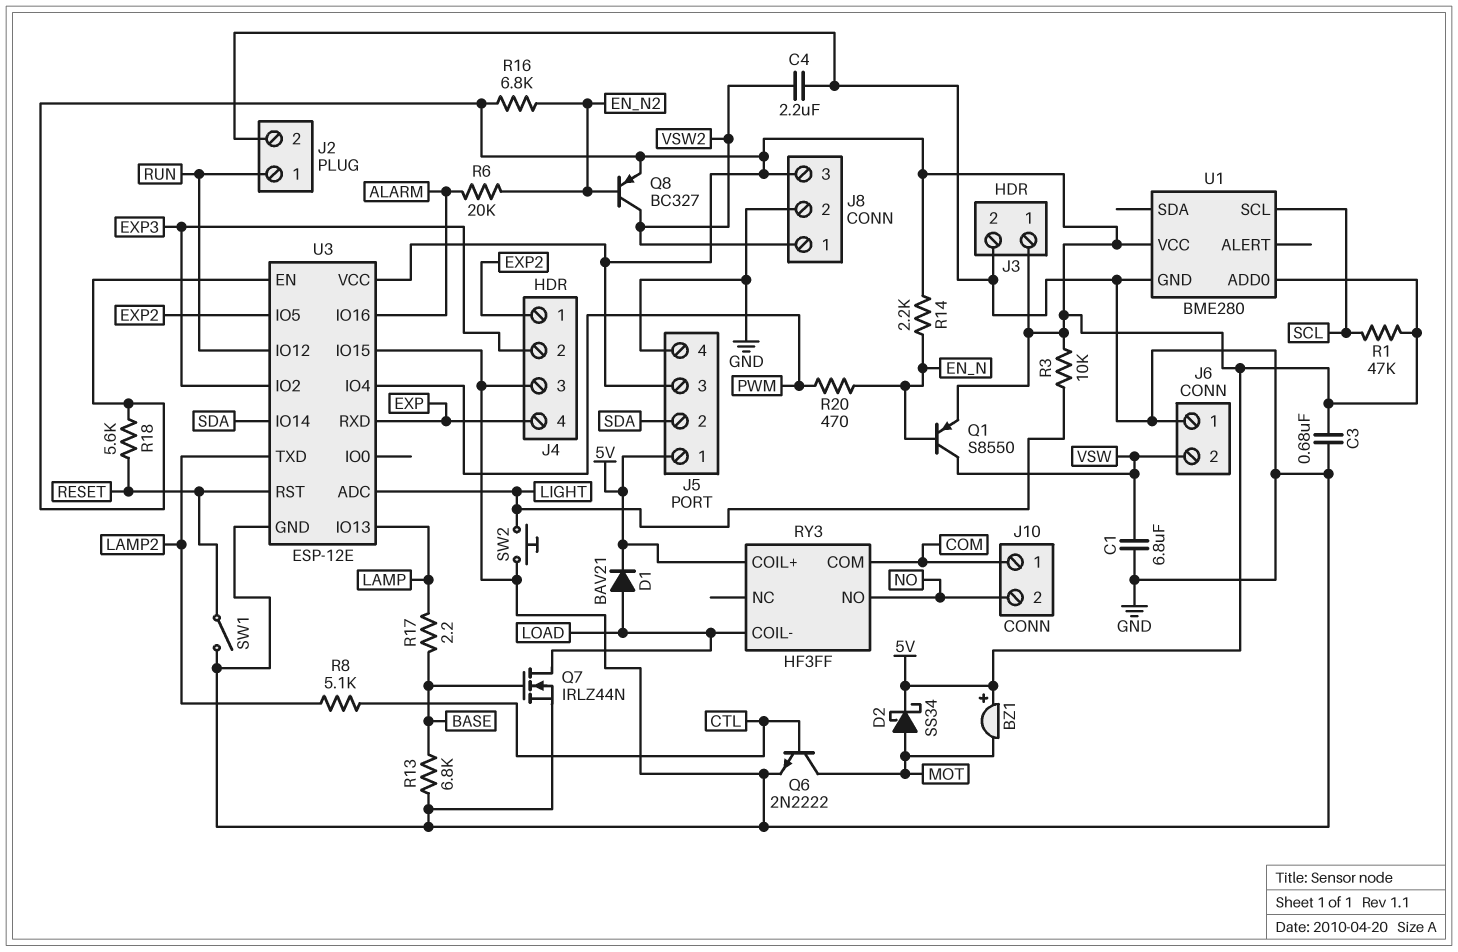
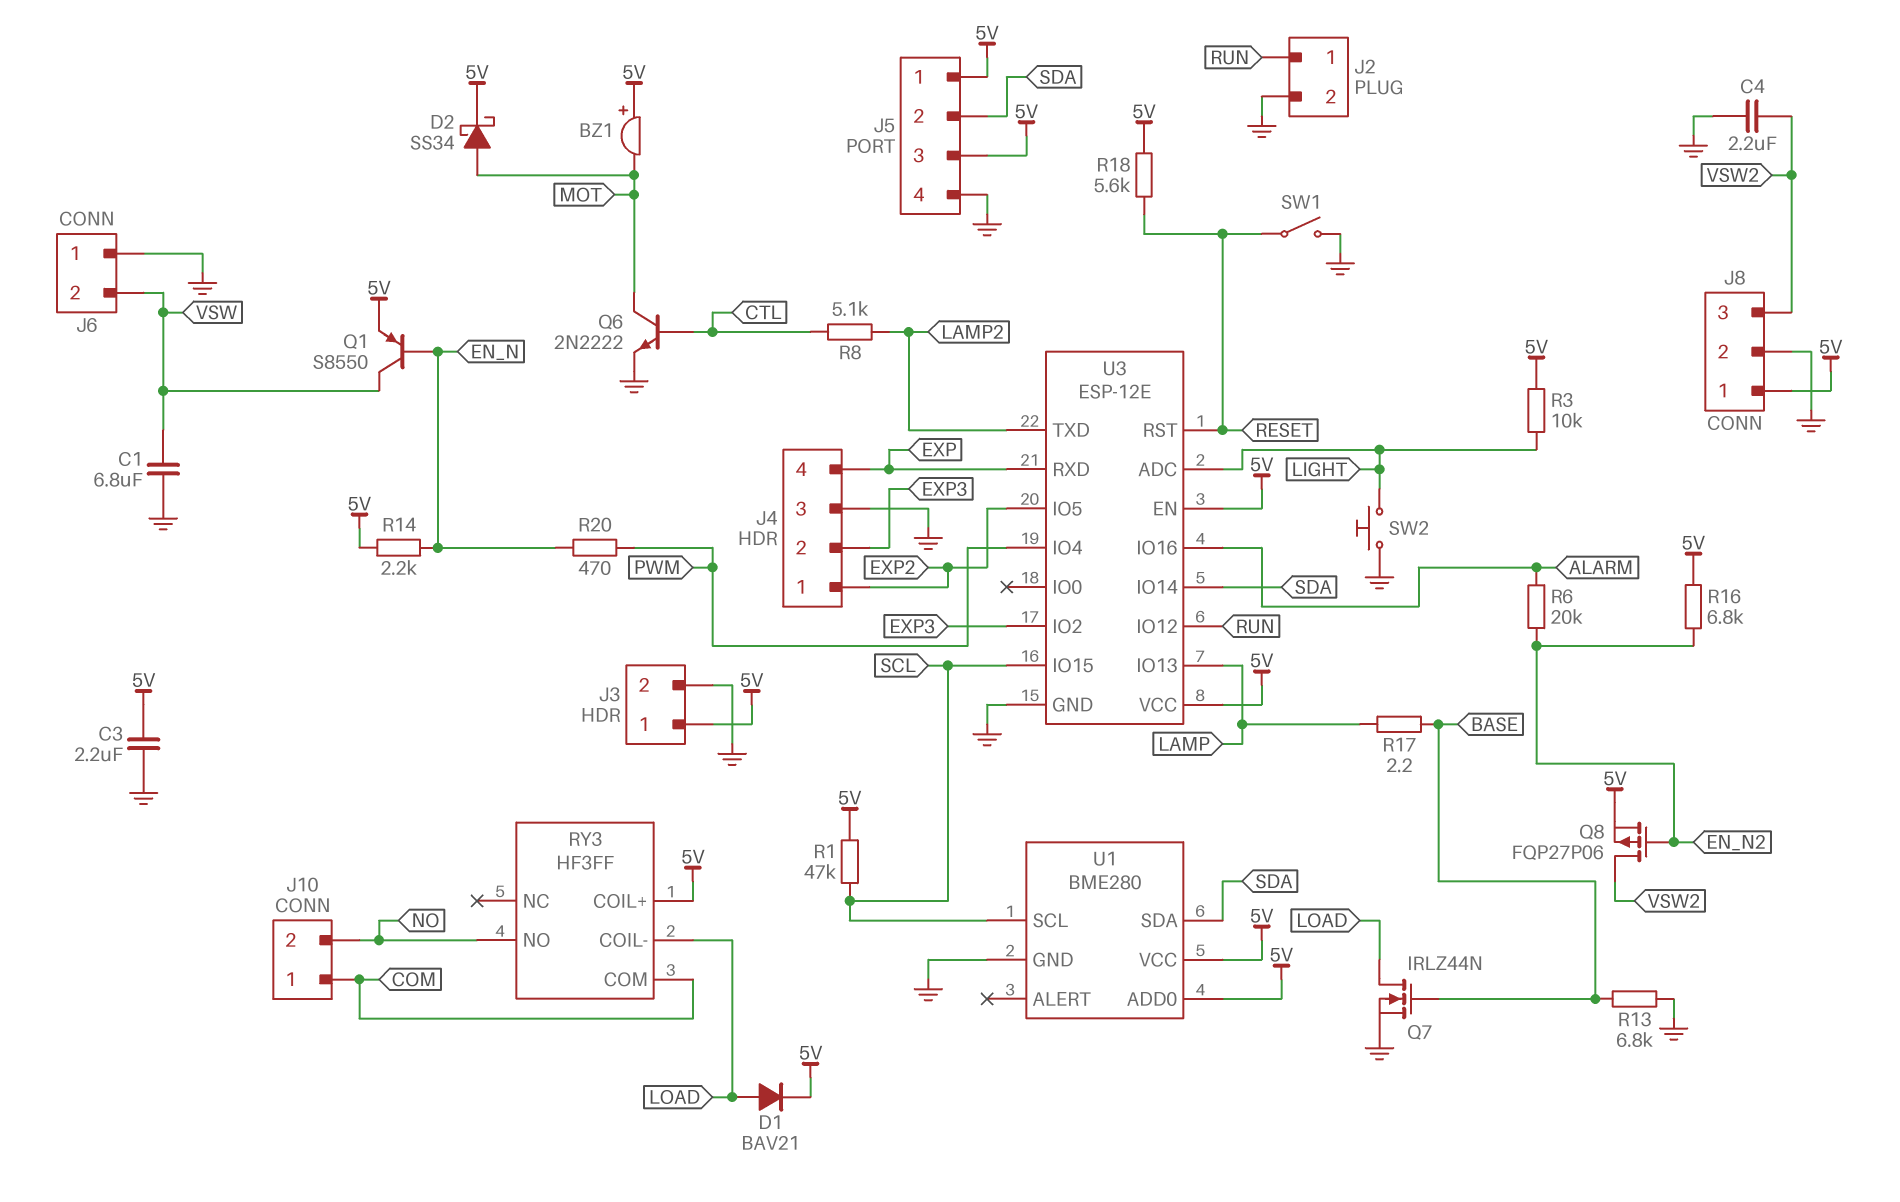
C3: 680nF (5V, GND) -> 2.2uF (5V, GND)
J8 pin 1: VSW2 -> 5V
J8 pin 3: 5V -> VSW2
Q8: PNP BC327 (B EN_N2, C VSW2, E 5V) -> PMOS FQP27P06 (G EN_N2, D VSW2, S 5V)
U1 pin SDA: none -> SDA
U3 pin IO15: GND -> SCL

